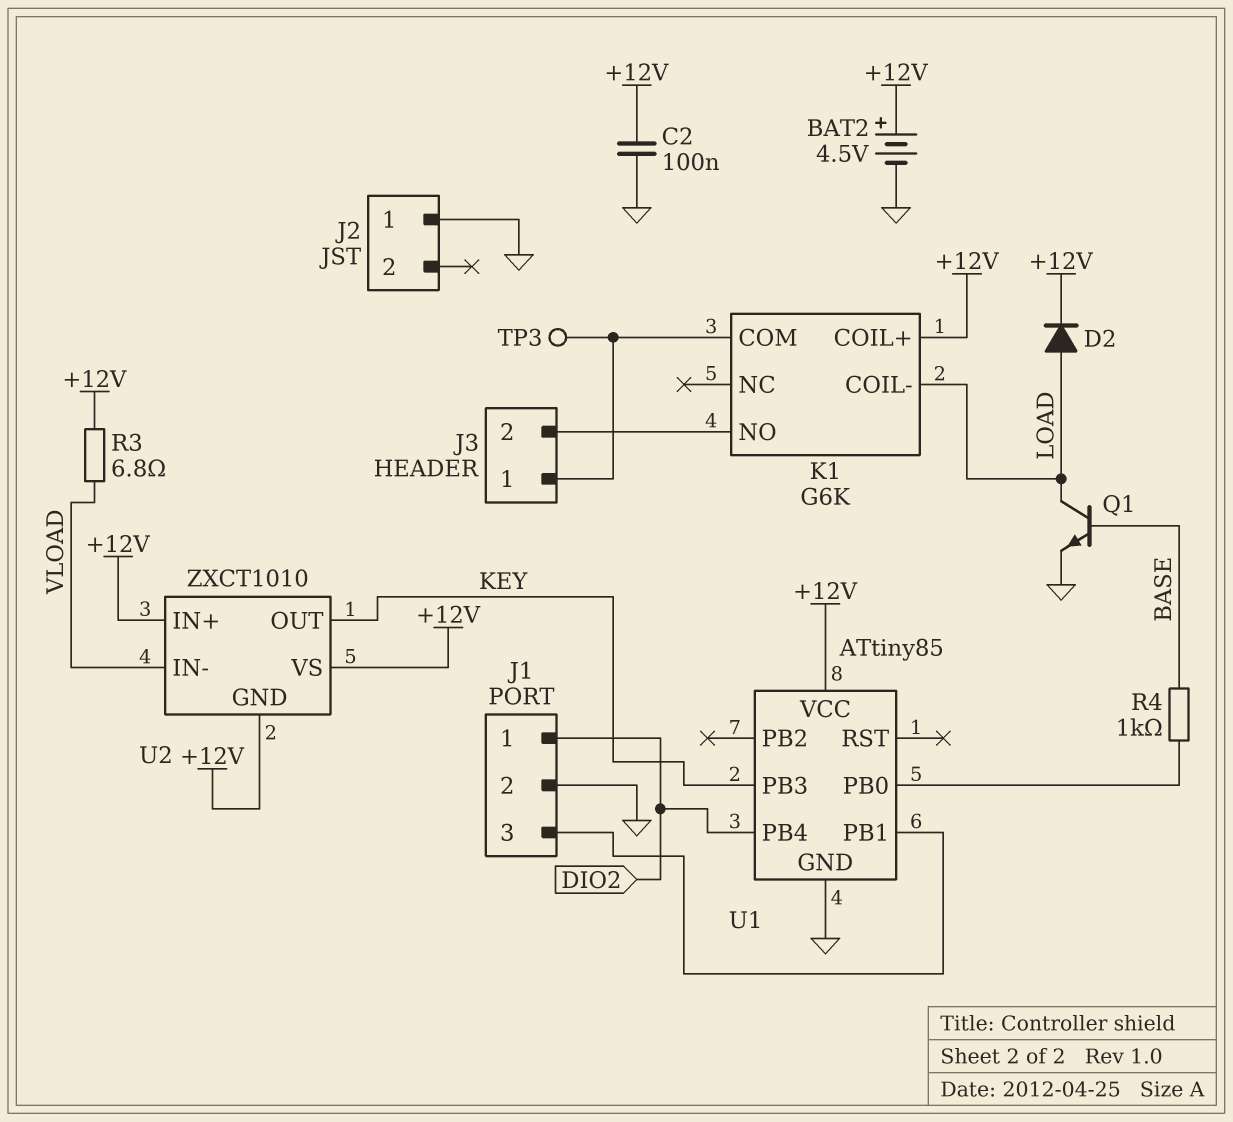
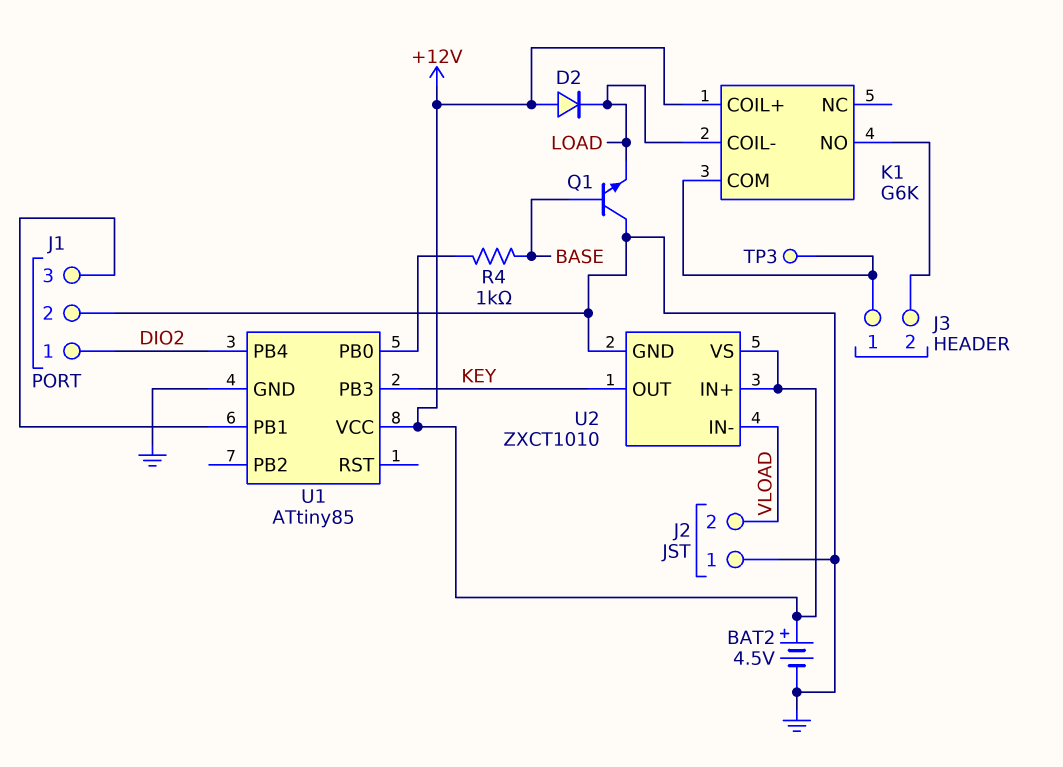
C2: 100nF (+12V, GND) -> none
D2: diode (A LOAD, K +12V) -> diode (A +12V, K LOAD)
J2 pin 2: none -> VLOAD
Q1: NPN (B BASE, C LOAD, E GND) -> NPN (B BASE, C GND, E LOAD)
R3: 6.8 (+12V, VLOAD) -> none
U2 pin GND: +12V -> GND

